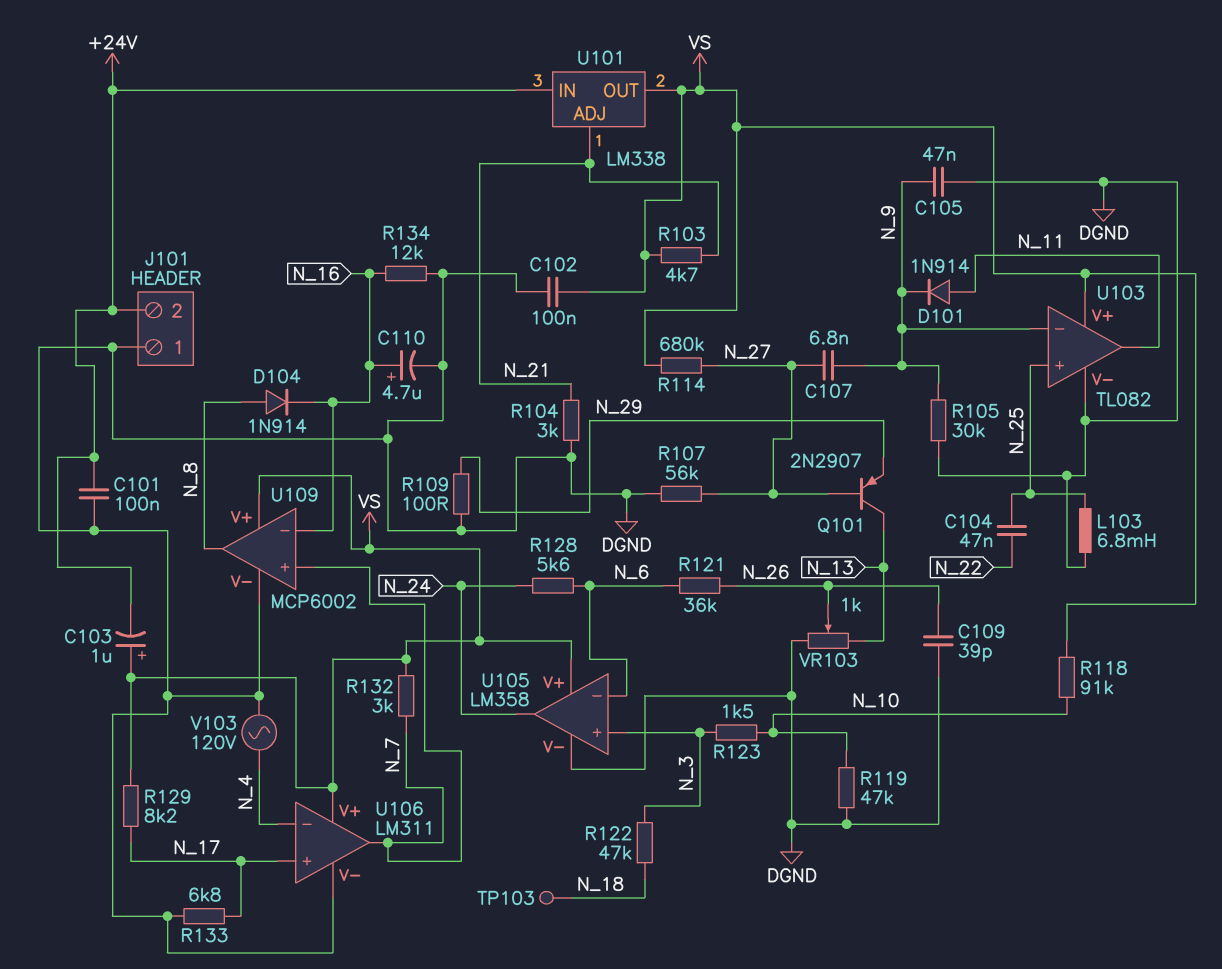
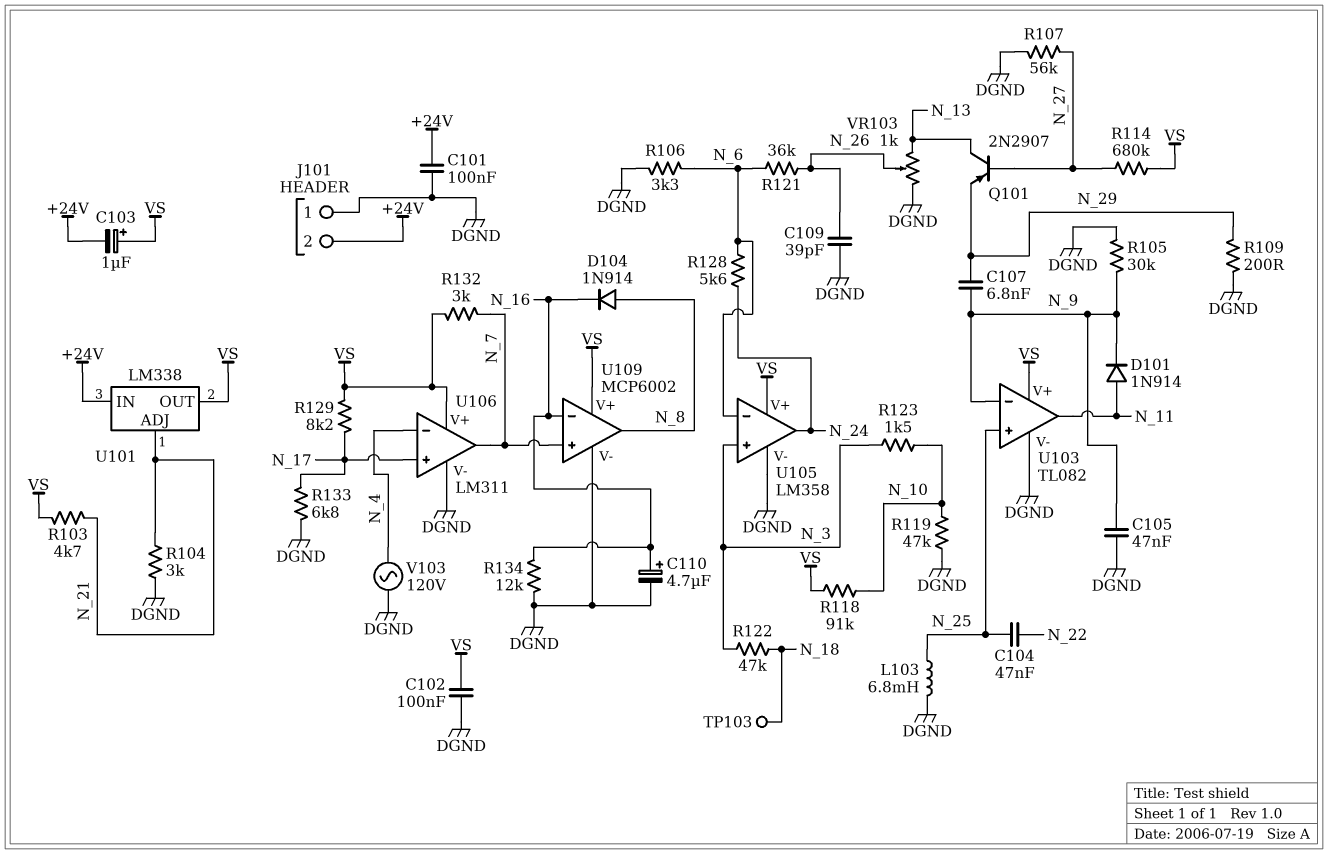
C107: 6.8nF (N_9, N_27) -> 6.8nF (N_9, N_29)
R106: none -> 3.3k (DGND, N_6)
R109: 100 (DGND, N_29) -> 200 (DGND, N_29)

